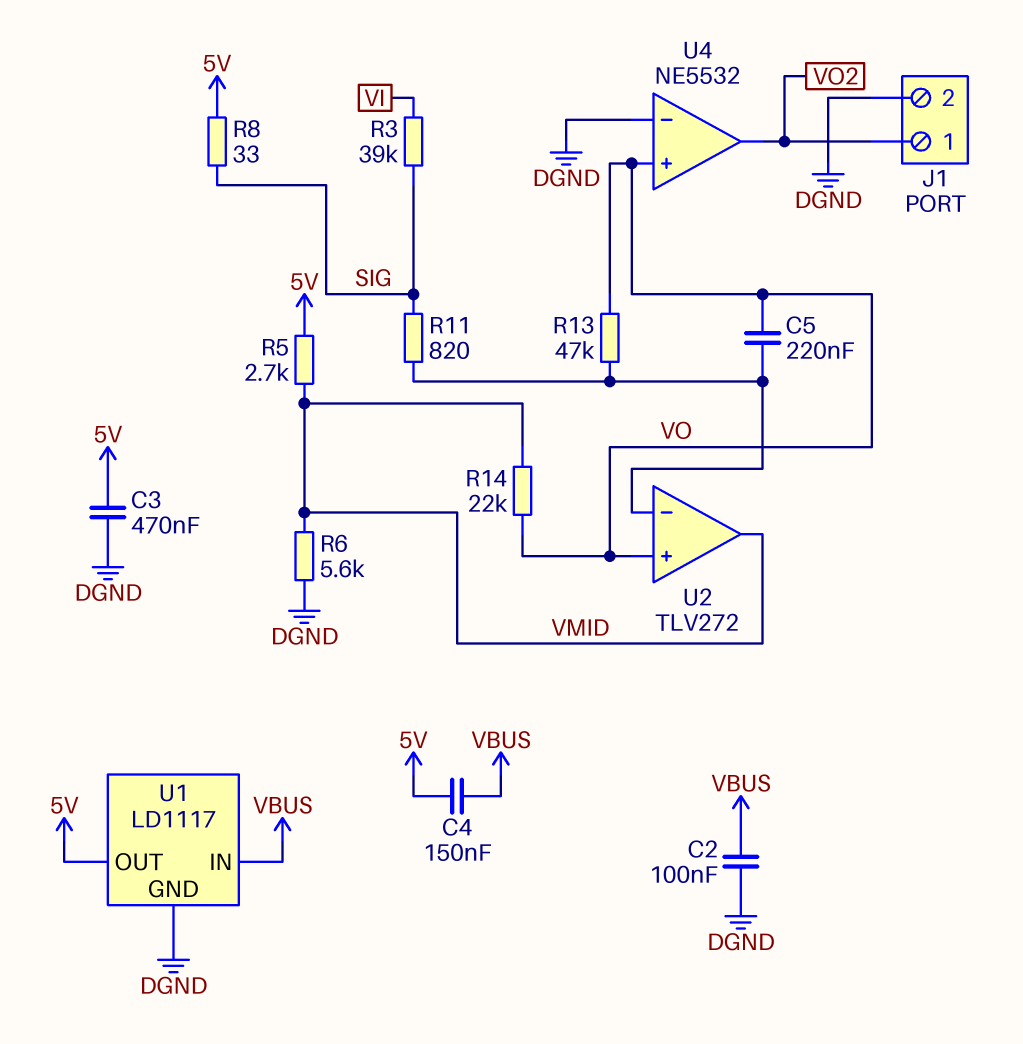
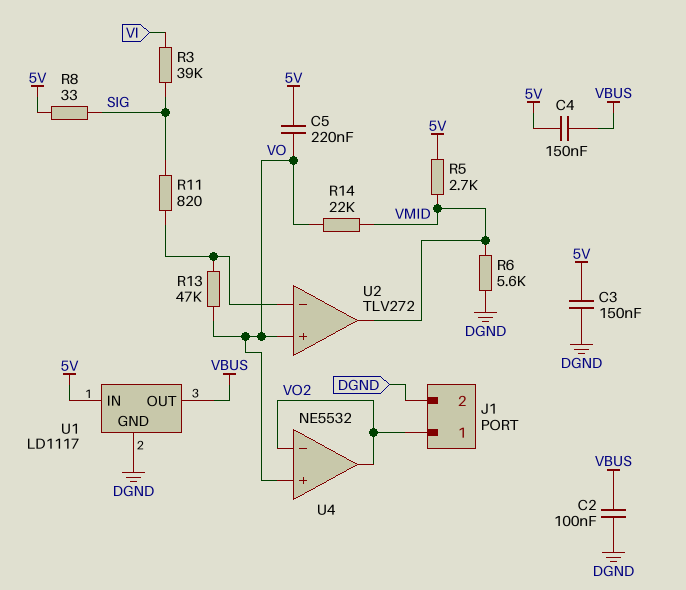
C3: 470nF (5V, DGND) -> 150nF (5V, DGND)
C5: 220nF (U2/in-, VO) -> 220nF (5V, VO)
U1 pin IN: VBUS -> 5V
U1 pin OUT: 5V -> VBUS
U4 pin in-: DGND -> VO2

